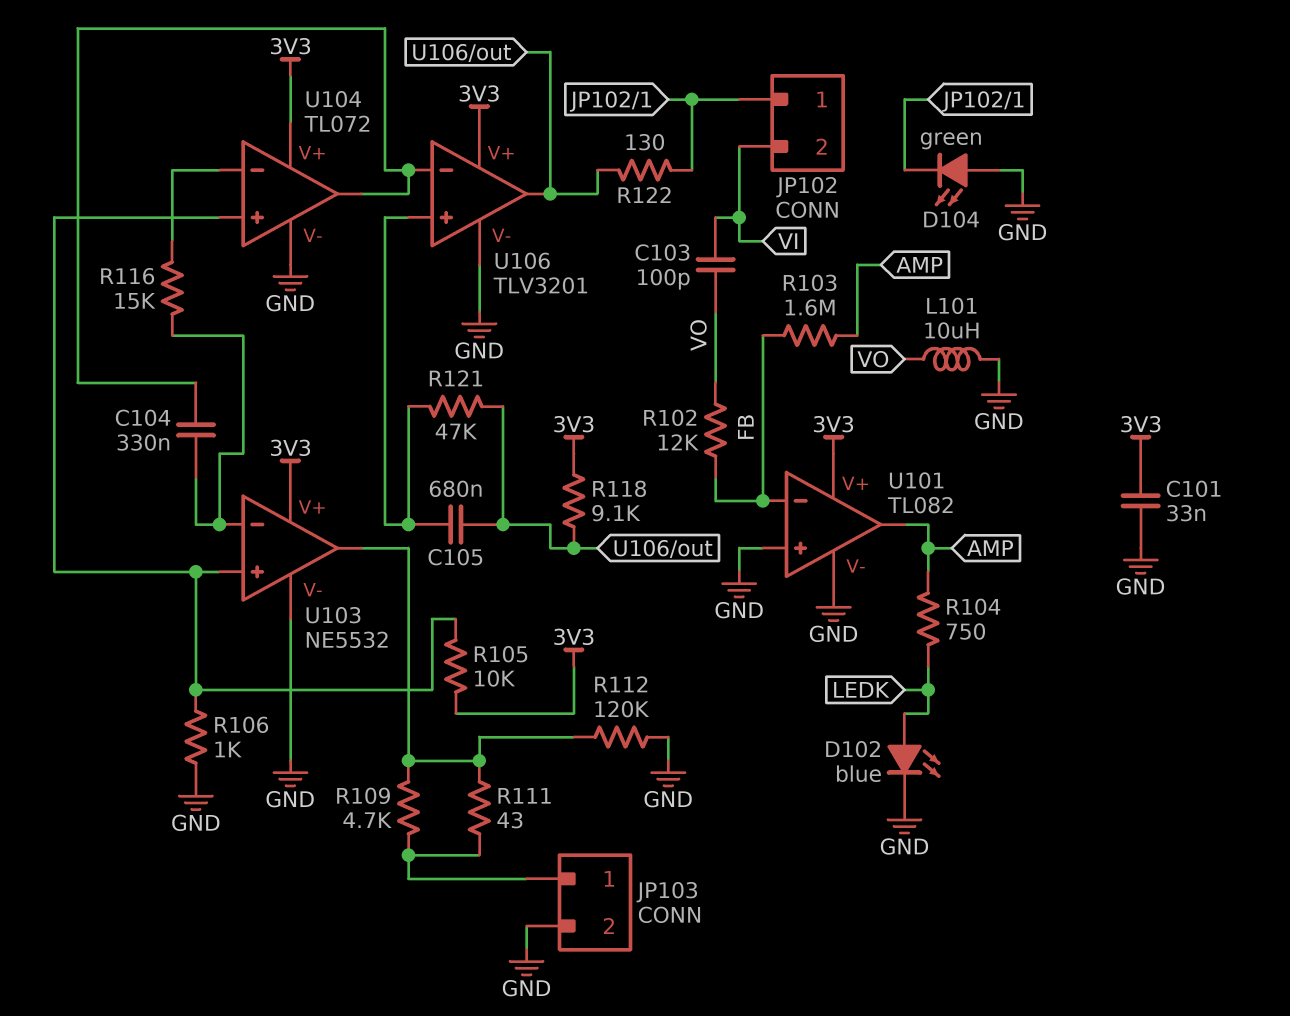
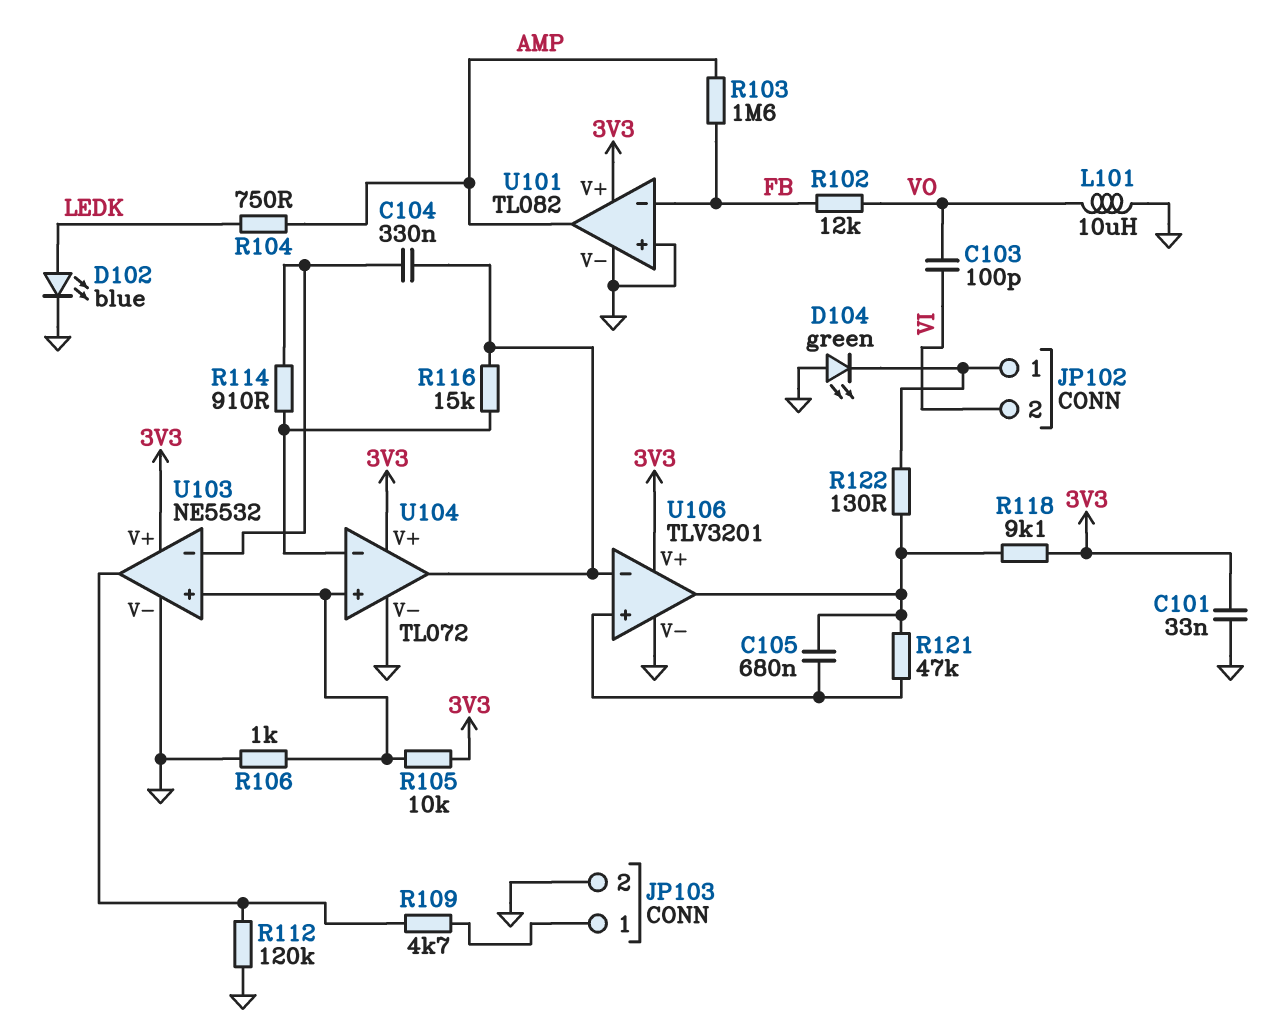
R111: 43 (JP103/1, U103/out) -> none
R114: none -> 910 (U103/in-, U104/in-)
R116: 15k (U103/in-, U104/in-) -> 15k (U104/in-, U104/out)

